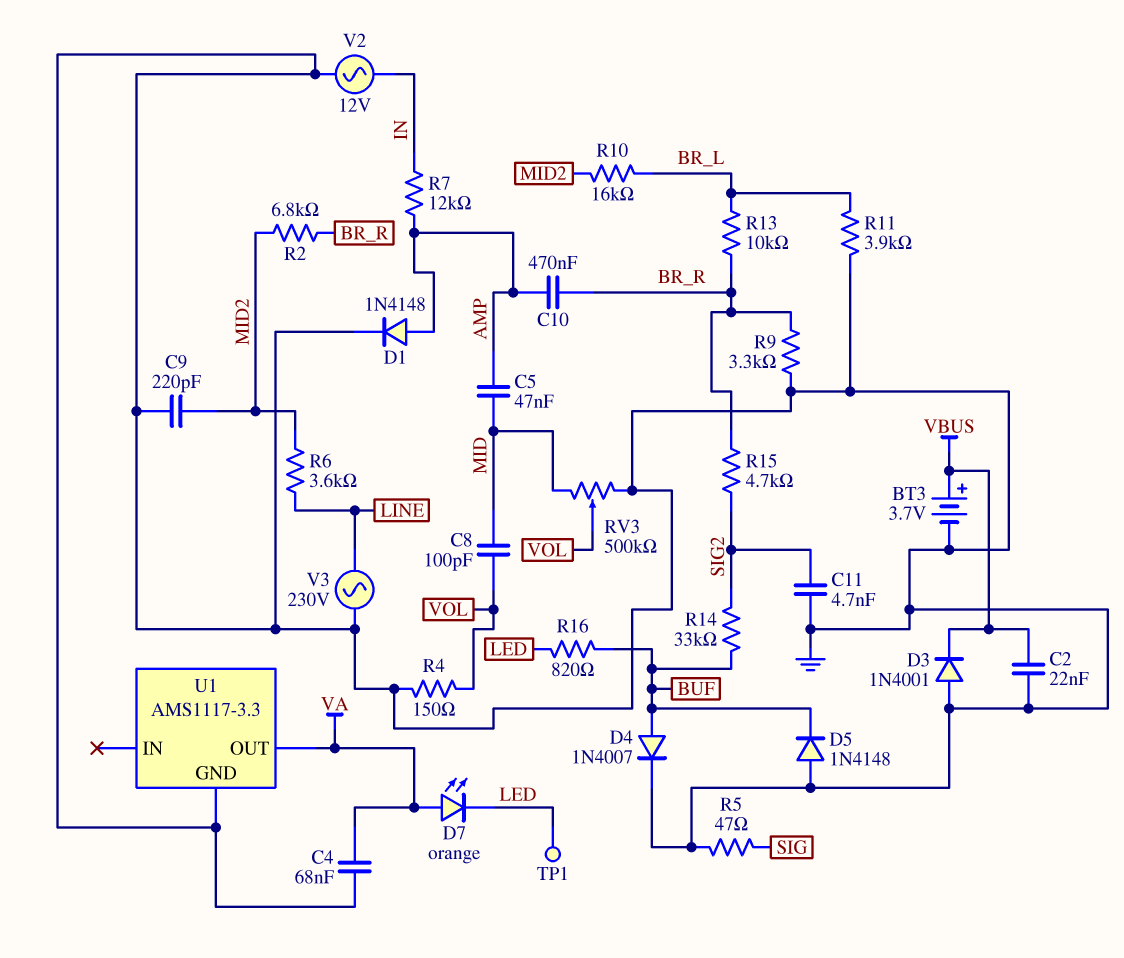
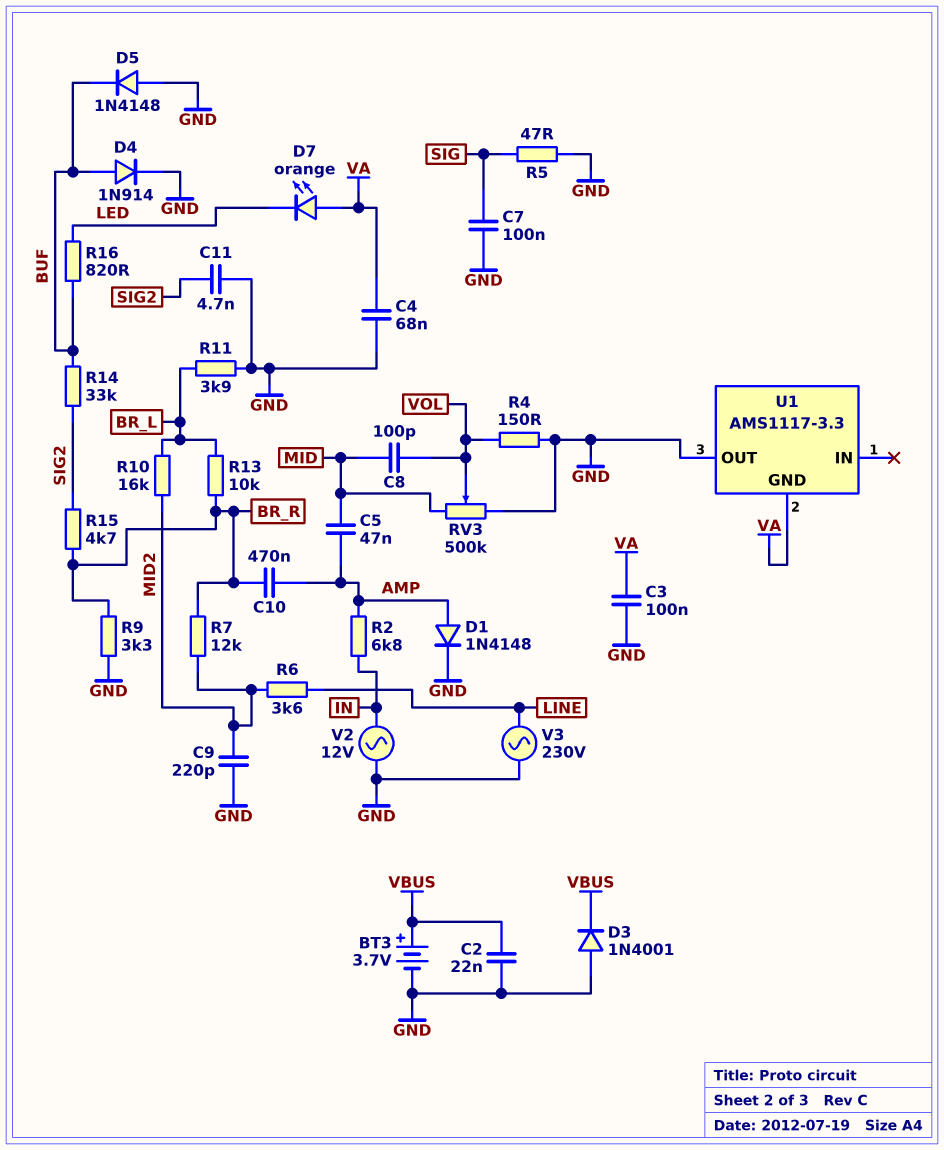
C3: none -> 100nF (GND, VA)
C7: none -> 100nF (GND, SIG)
D4: diode 1N4007 (A BUF, K GND) -> diode 1N914 (A BUF, K GND)
R2: 6.8k (BR_R, MID2) -> 6.8k (AMP, IN)
R7: 12k (AMP, IN) -> 12k (BR_R, MID2)
TP1: test point (LED) -> none
U1 pin GND: GND -> VA
U1 pin OUT: VA -> GND

